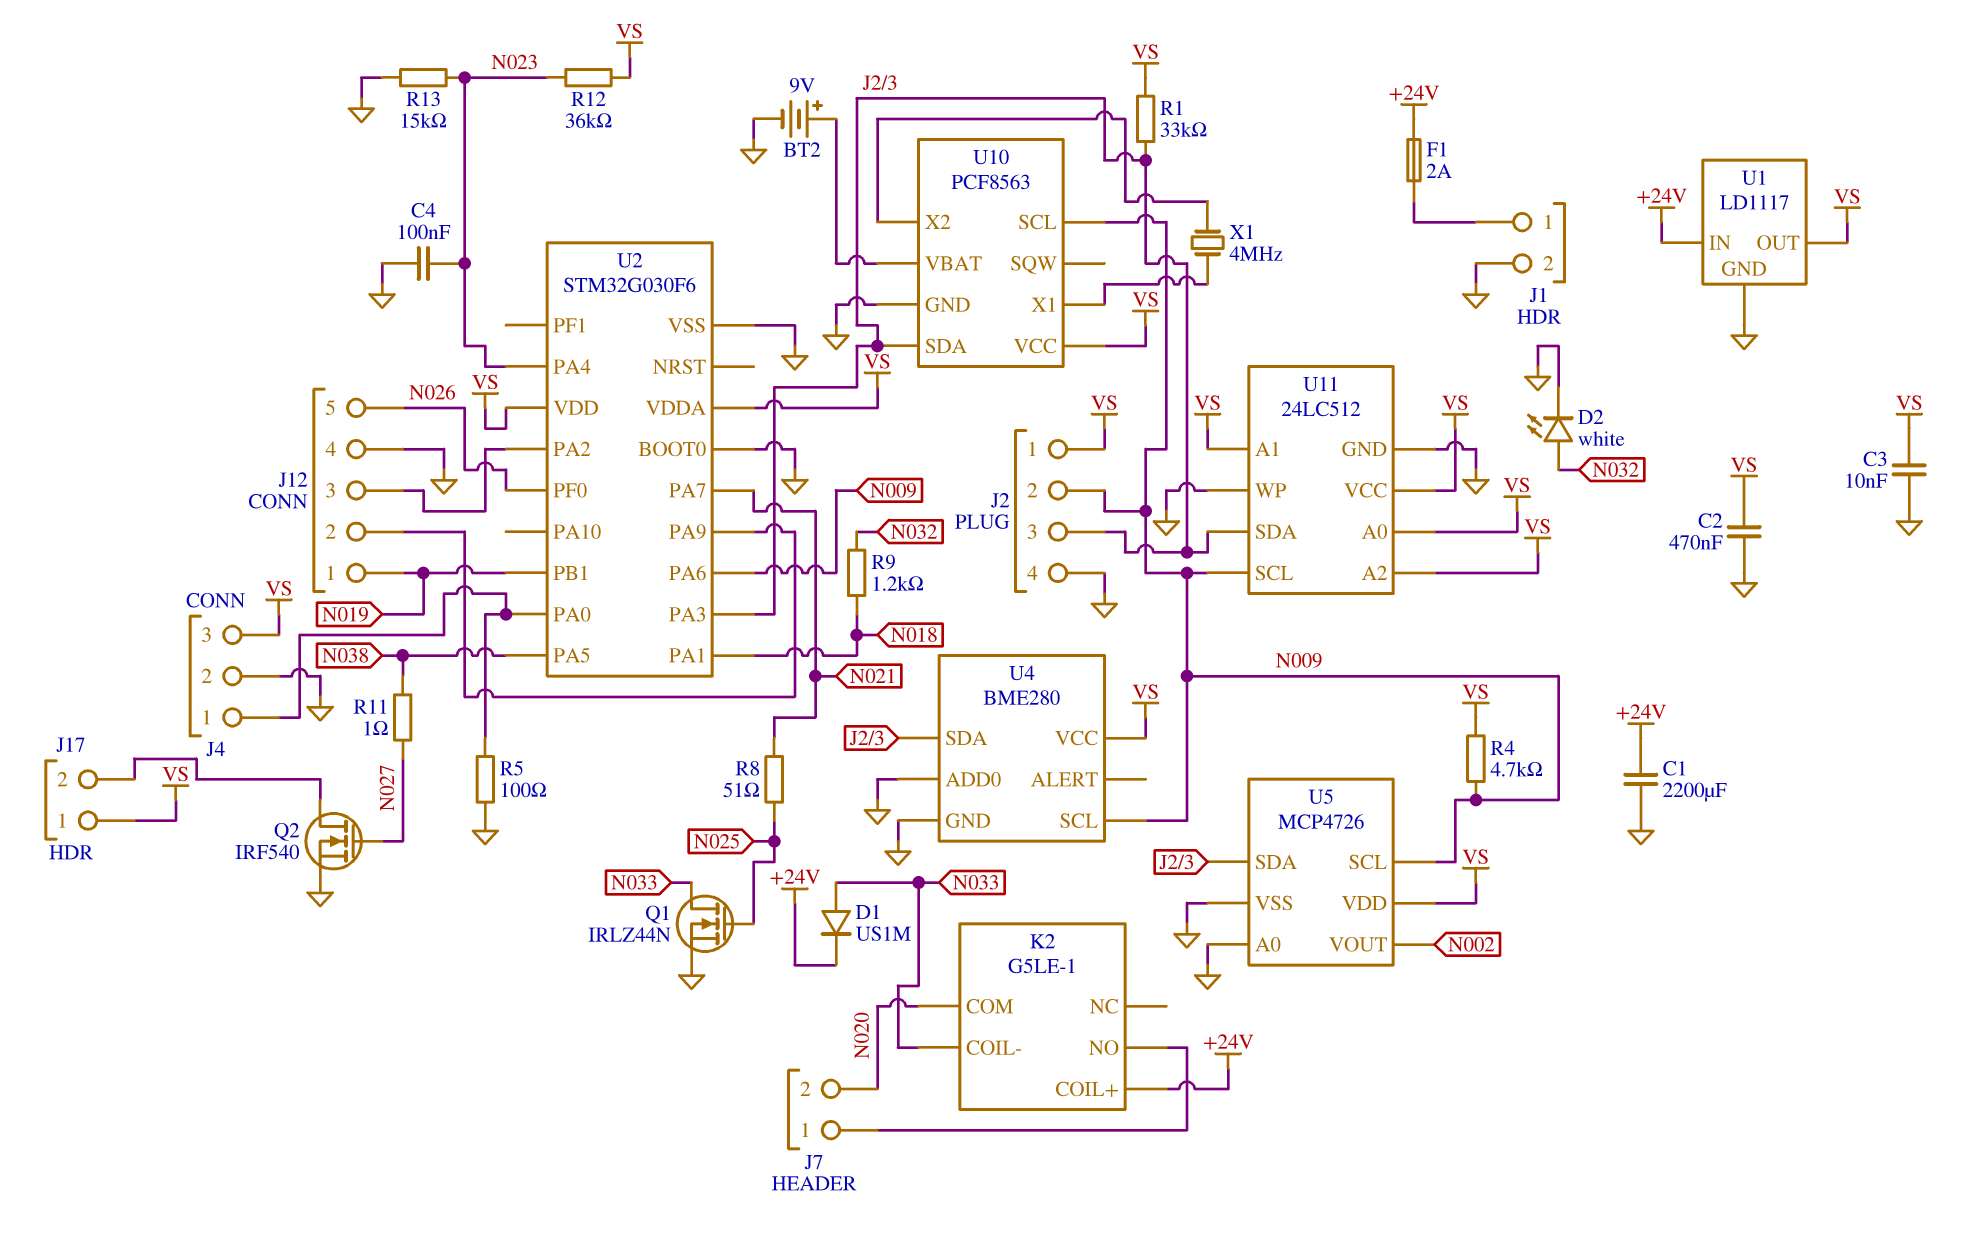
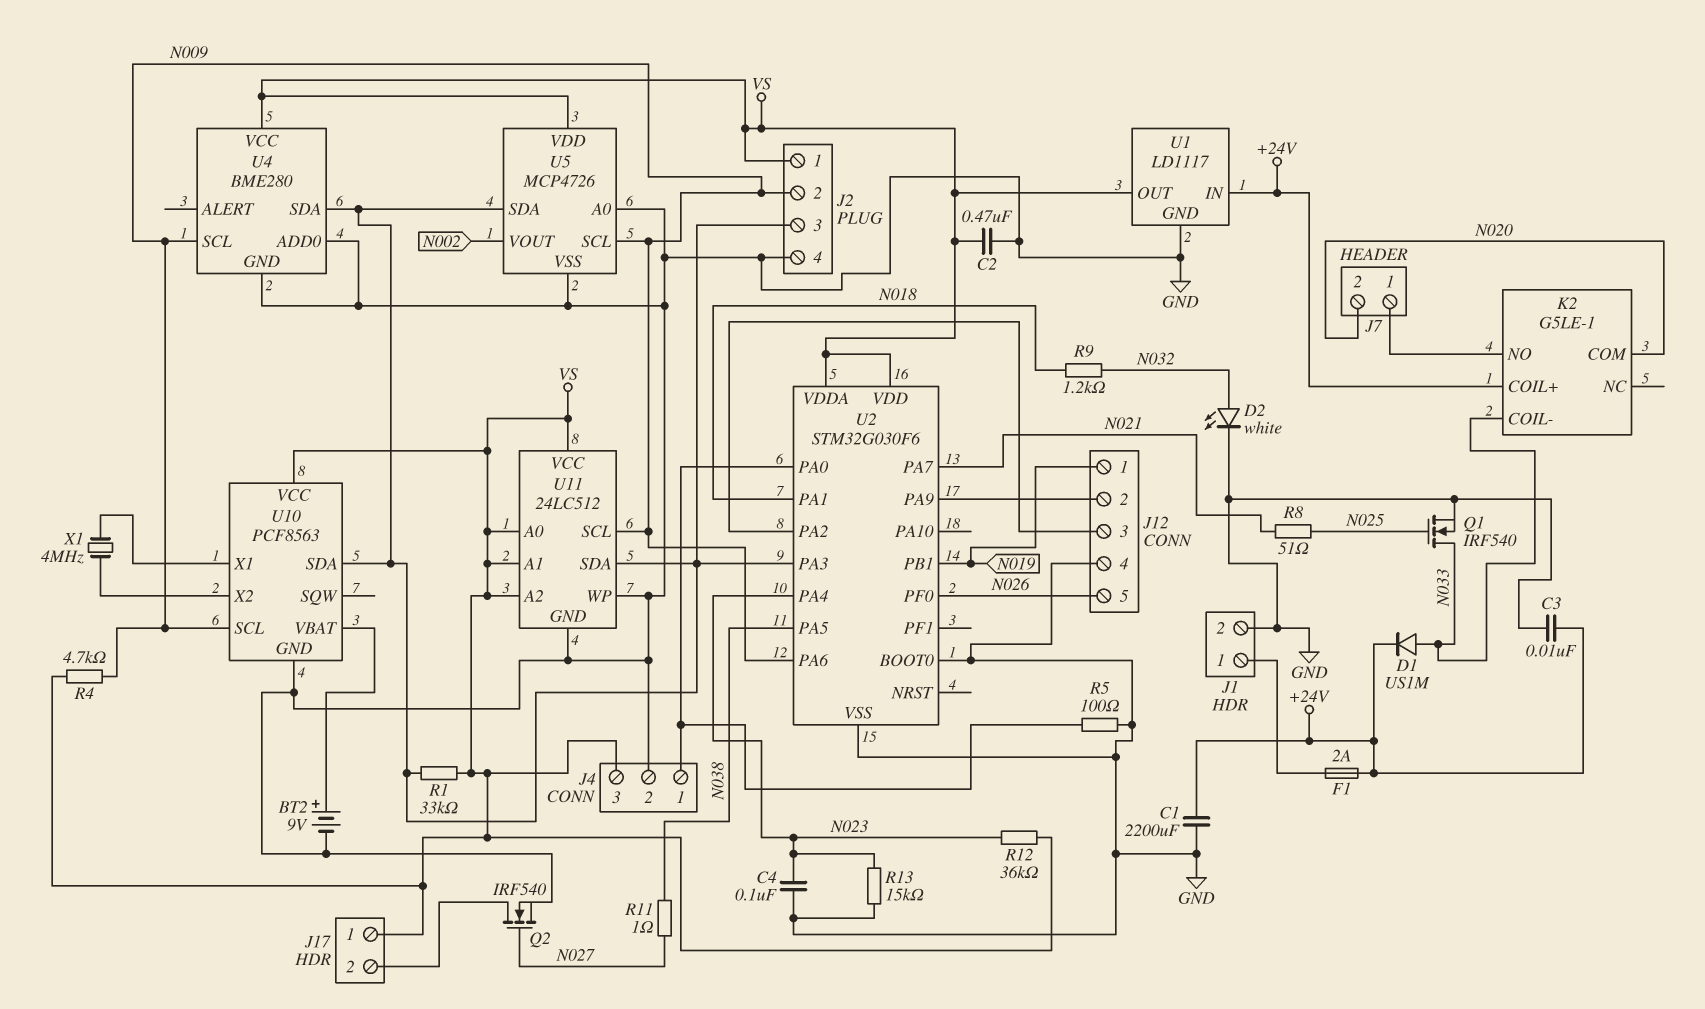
C3: 10nF (GND, VS) -> 10nF (+24V, GND)
Q1: NMOS IRLZ44N (G N025, D N033, S GND) -> NMOS IRF540 (G N025, D N033, S GND)

